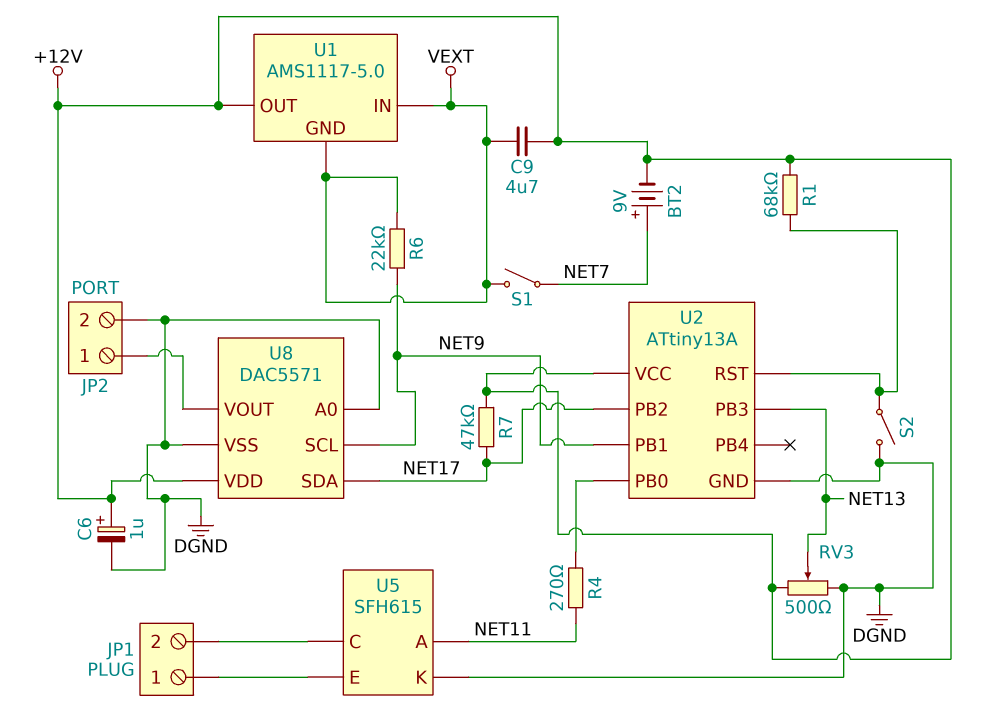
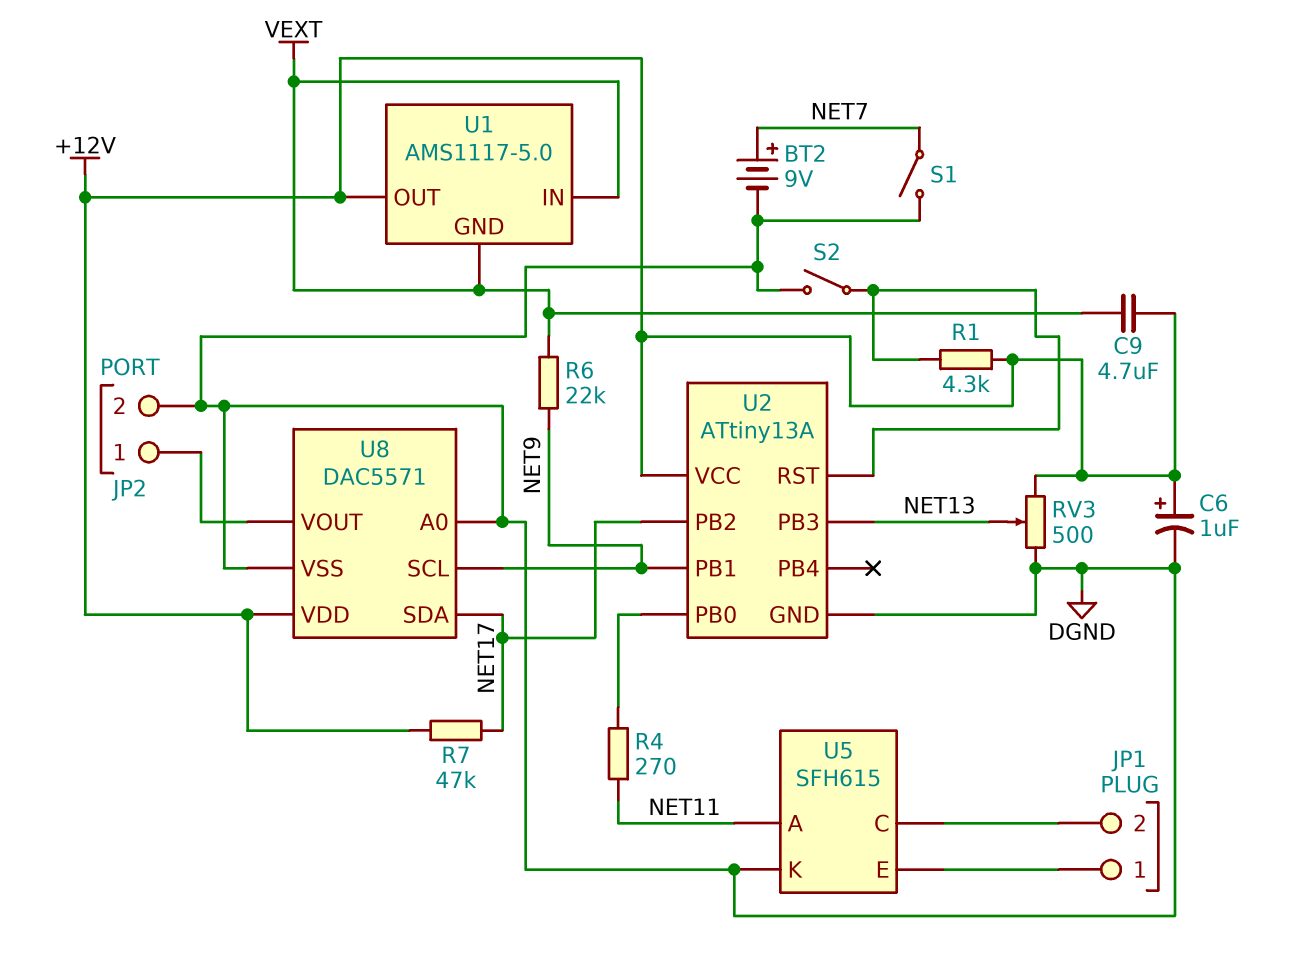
BT2: 9V (plus NET7, minus +12V) -> 9V (plus NET7, minus DGND)
R1: 68k (+12V, U2/RST) -> 4.3k (+12V, U2/RST)
S1: switch (NET7, VEXT) -> switch (DGND, NET7)

